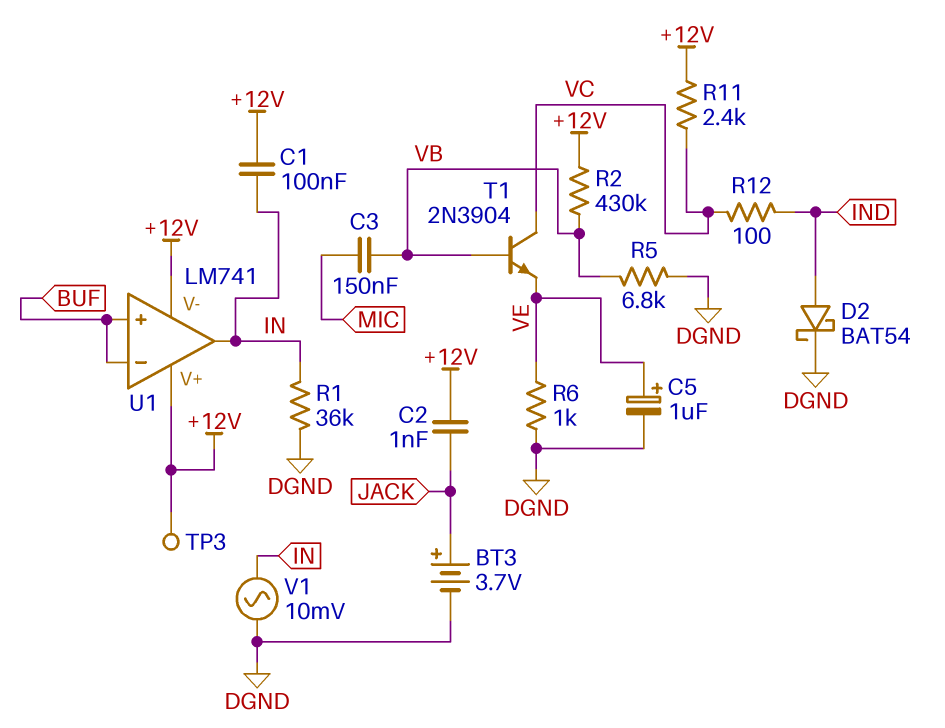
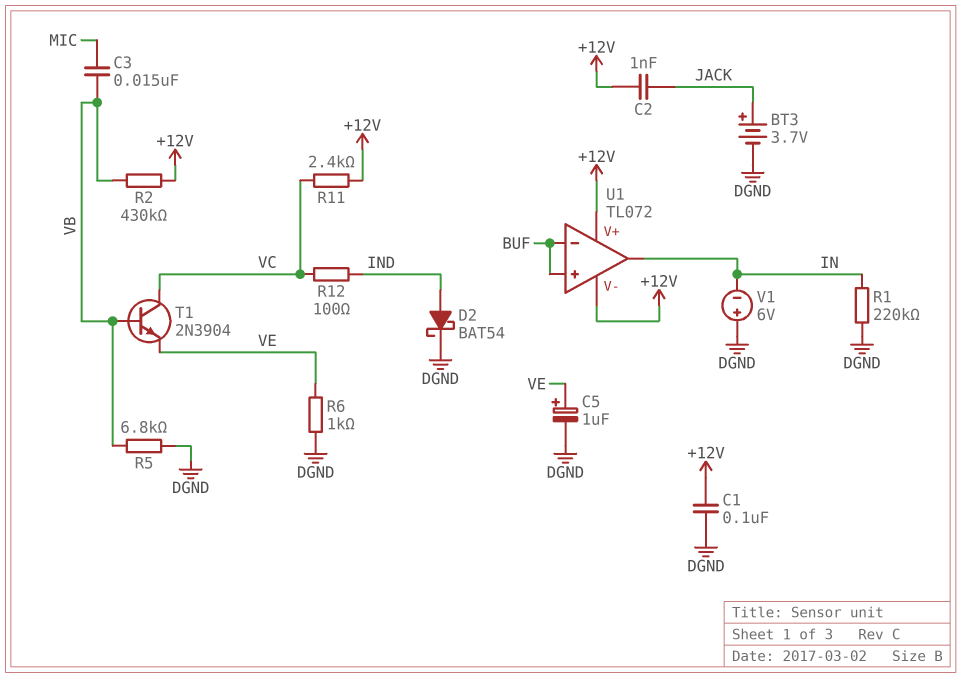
C1: 100nF (+12V, IN) -> 100nF (+12V, DGND)
C3: 150nF (MIC, VB) -> 15nF (MIC, VB)
R1: 36k (DGND, IN) -> 220k (DGND, IN)
TP3: test point (+12V) -> none
U1: LM741 -> TL072
V1: AC 10mV (DGND, IN) -> 6V (plus DGND, minus IN)

